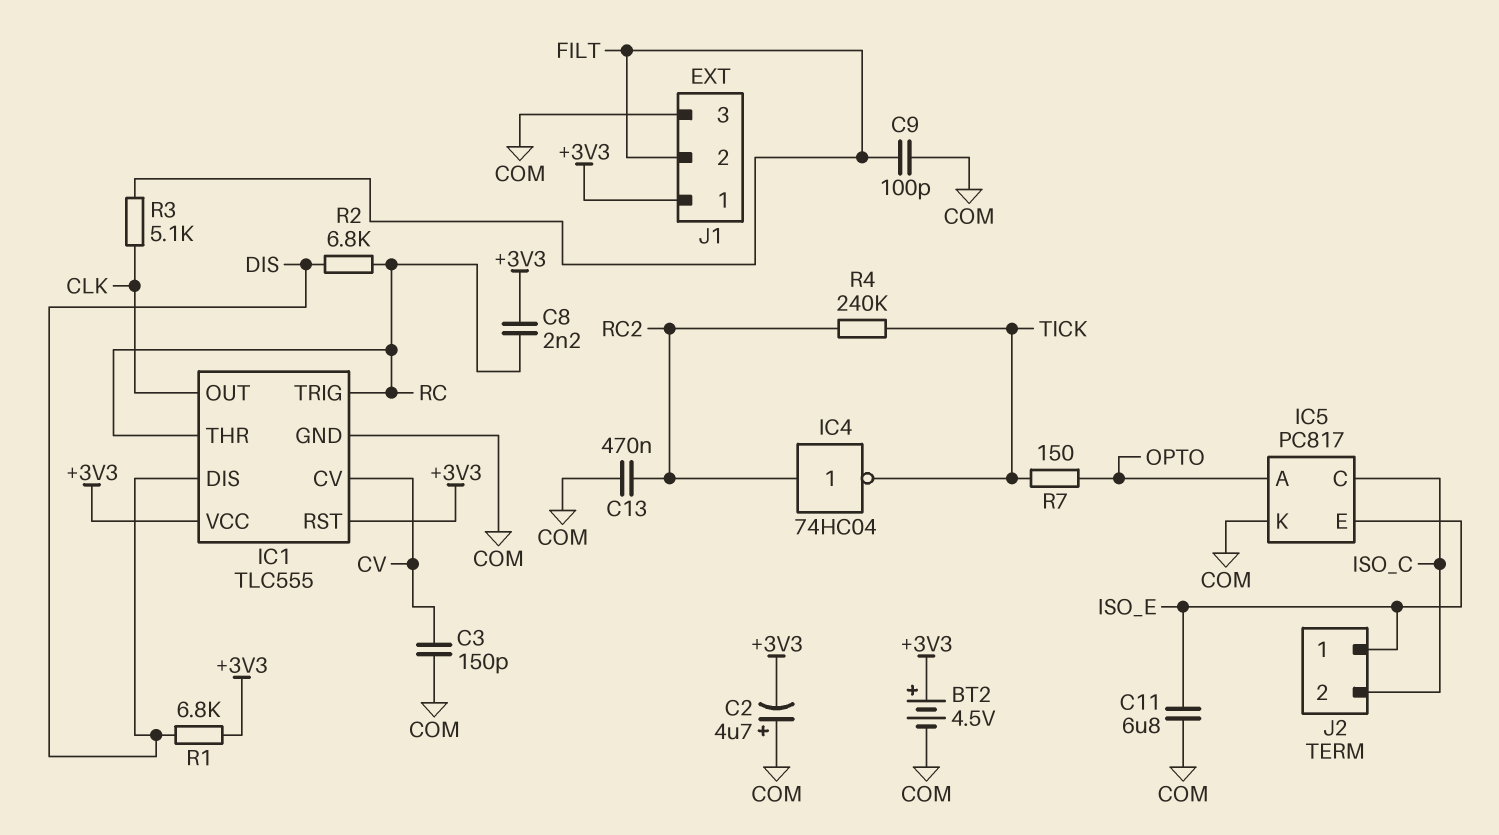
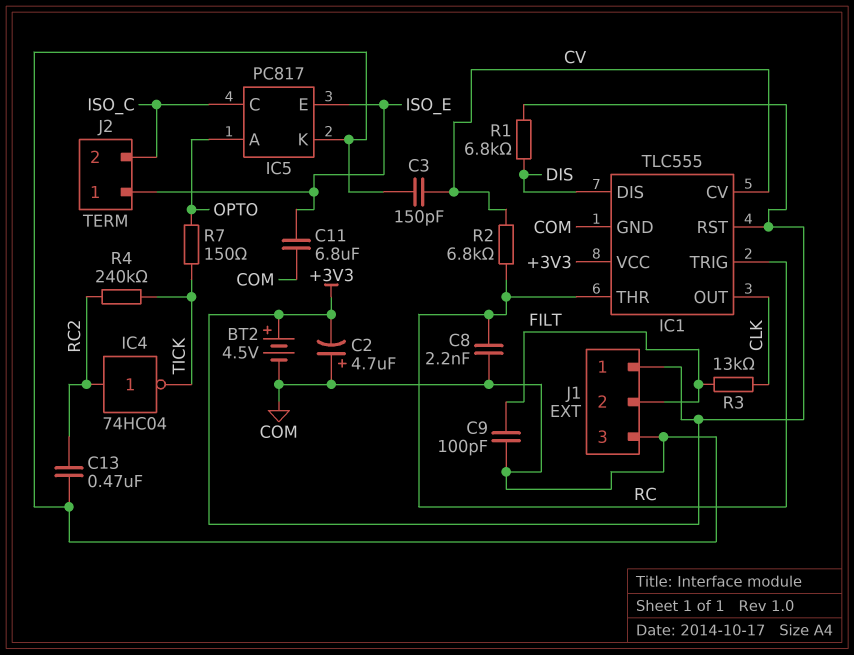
C8: 2.2nF (+3V3, RC) -> 2.2nF (COM, RC)
R2: 6.8k (DIS, RC) -> 6.8k (CV, RC)
R3: 5.1k (CLK, FILT) -> 13k (CLK, FILT)

